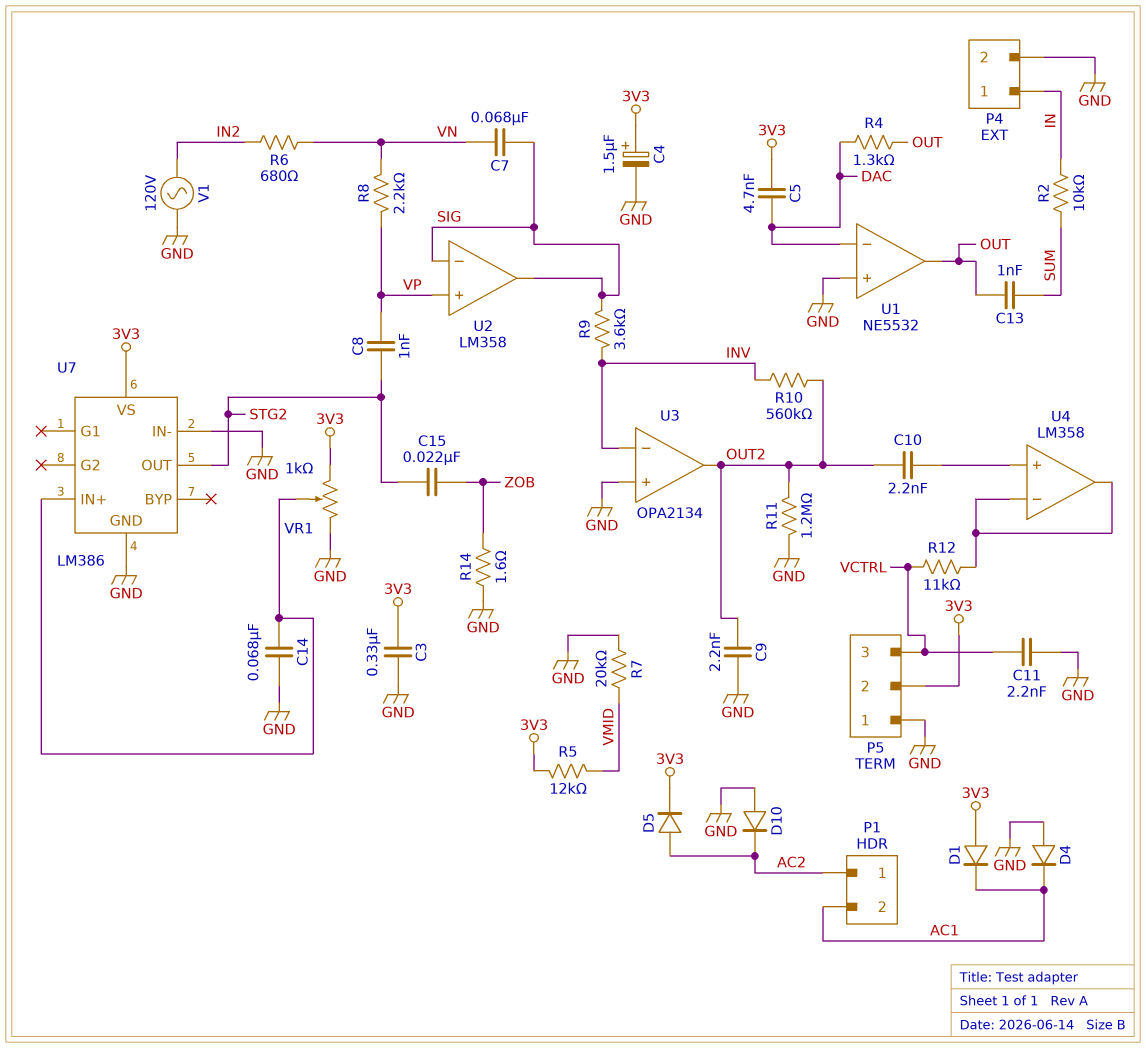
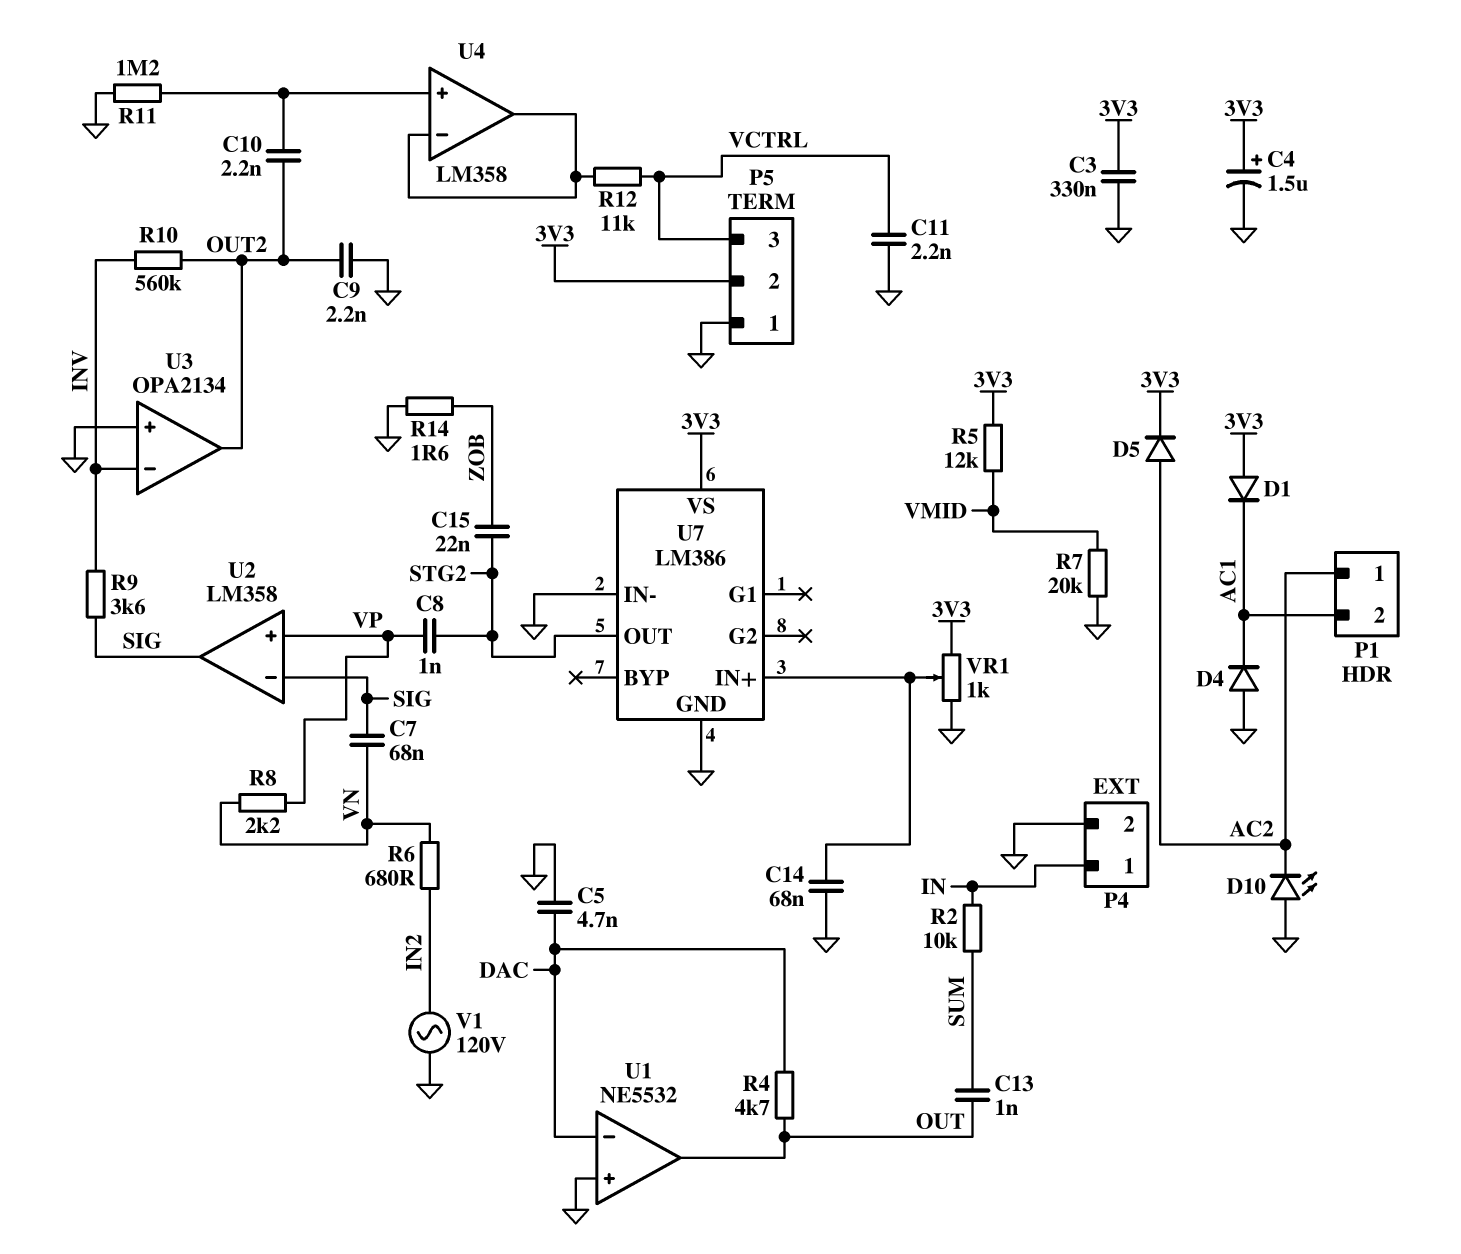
C5: 4.7nF (3V3, DAC) -> 4.7nF (DAC, GND)
D10: diode (A GND, K AC2) -> LED (A GND, K AC2)
R4: 1.3k (DAC, OUT) -> 4.7k (DAC, OUT)
R11: 1.2M (GND, OUT2) -> 1.2M (GND, U4/in+)

